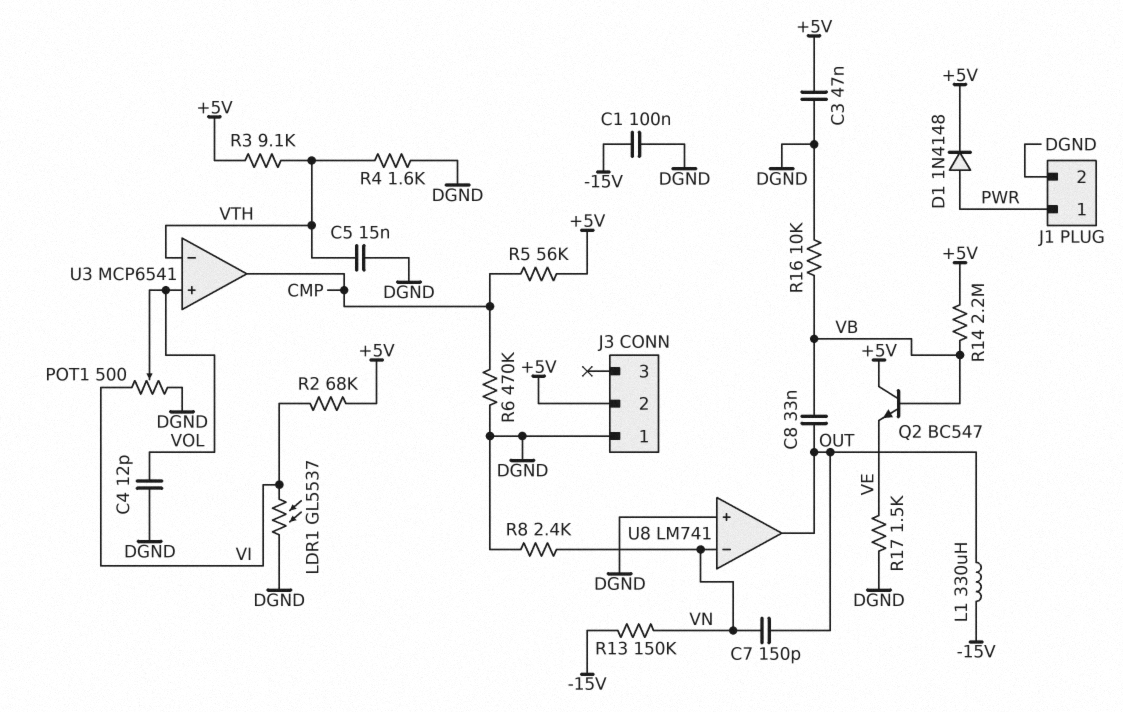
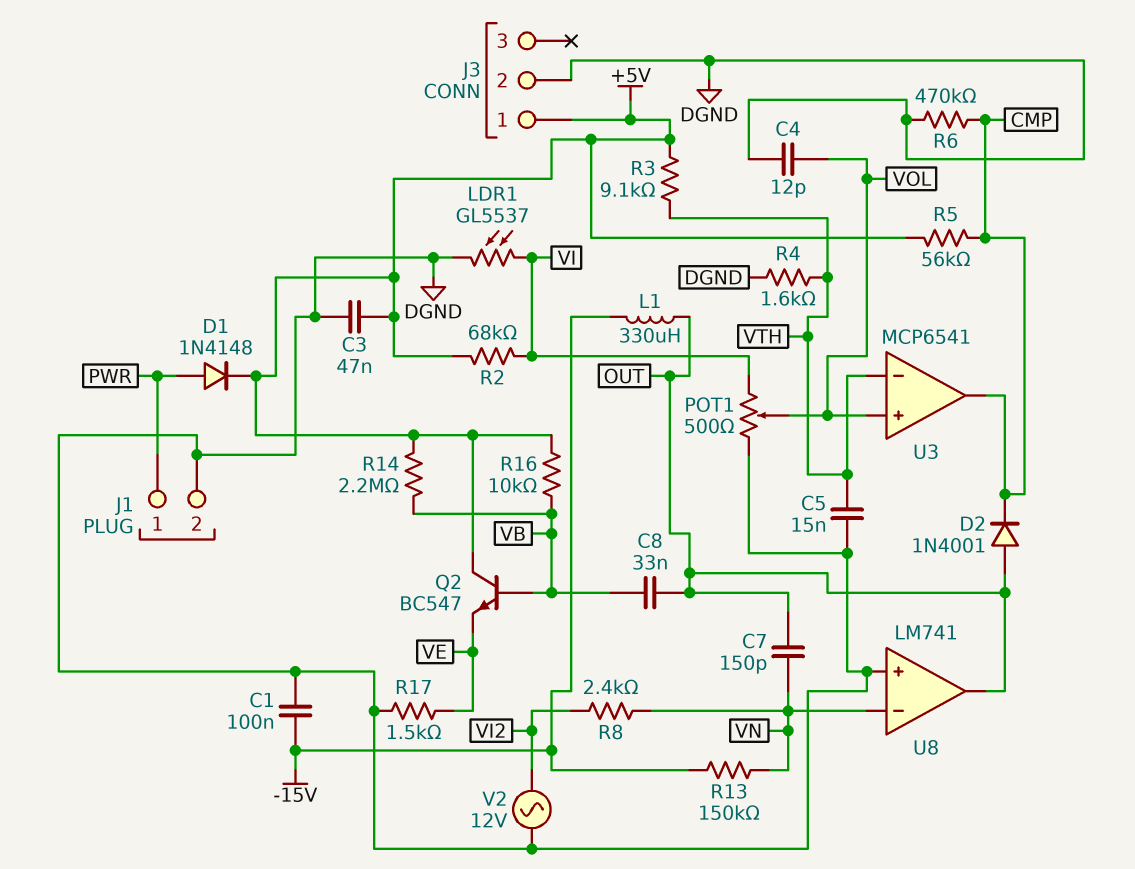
D2: none -> diode 1N4001 (A OUT, K CMP)
J3 pin 1: DGND -> +5V
J3 pin 2: +5V -> DGND
R8: 2.4k (DGND, VN) -> 2.4k (VI2, VN)
R16: 10k (DGND, VB) -> 10k (+5V, VB)
V2: none -> AC 12V (DGND, VI2)

